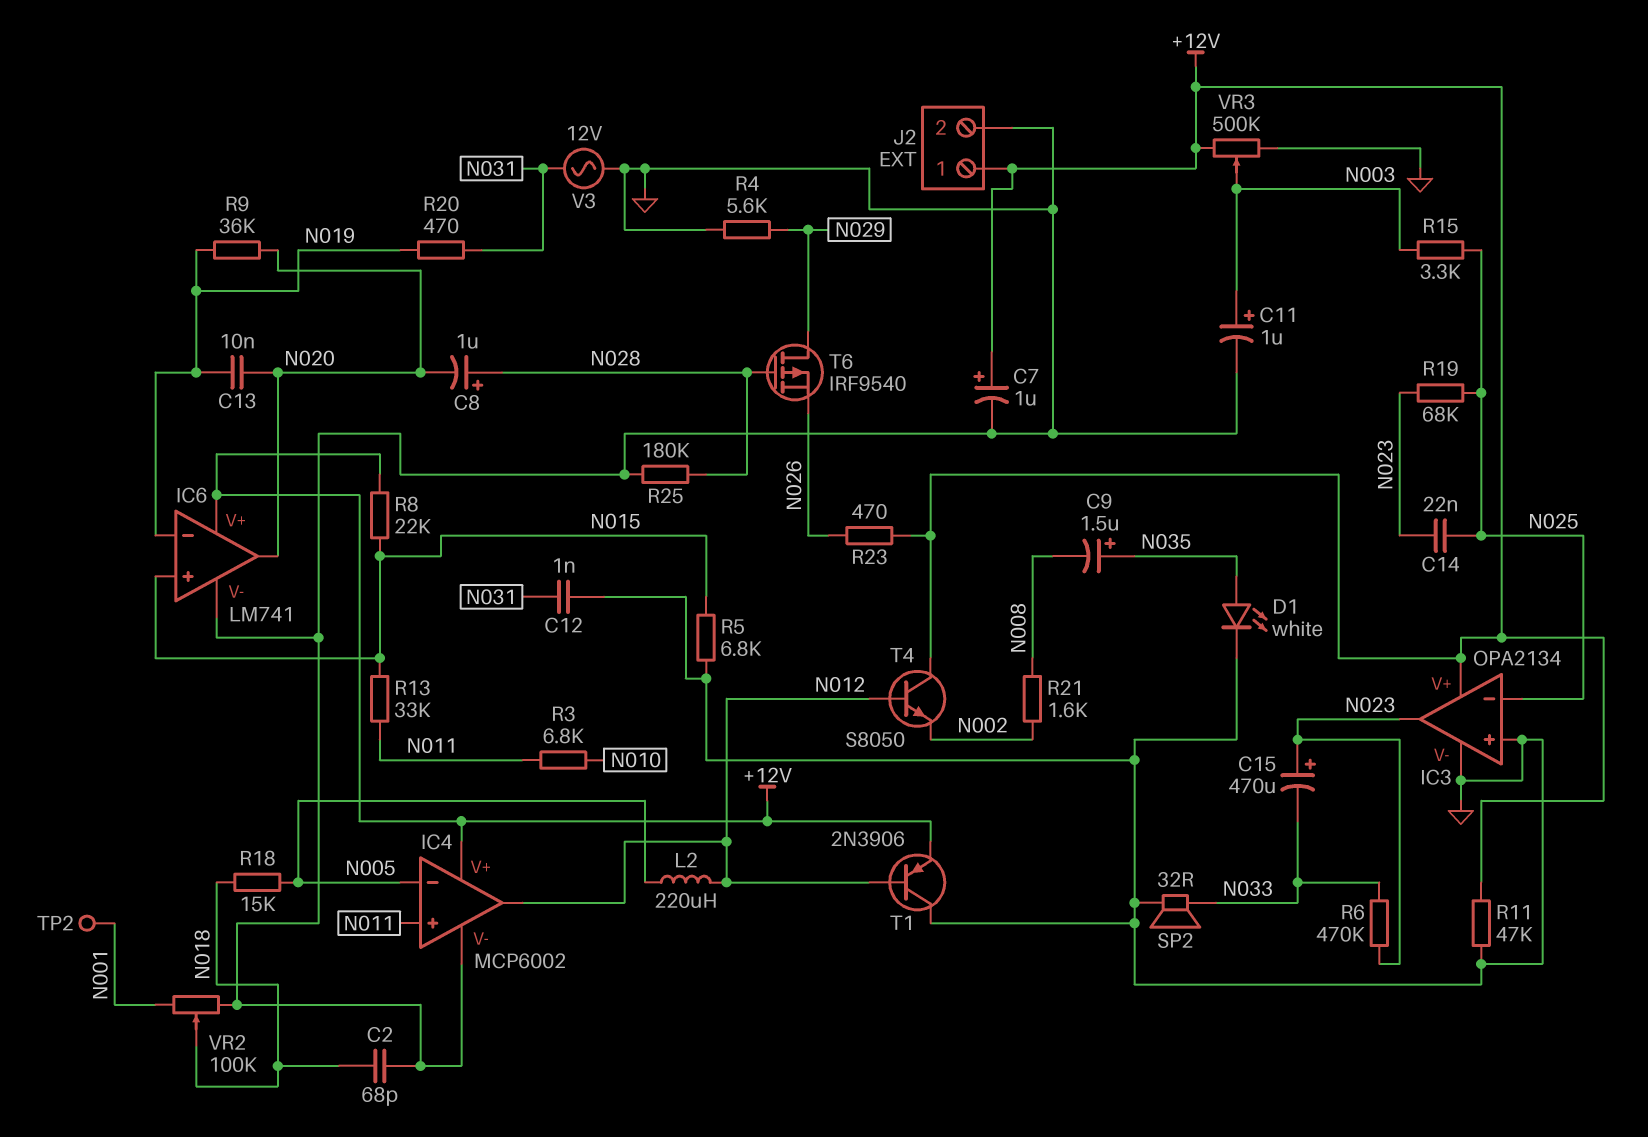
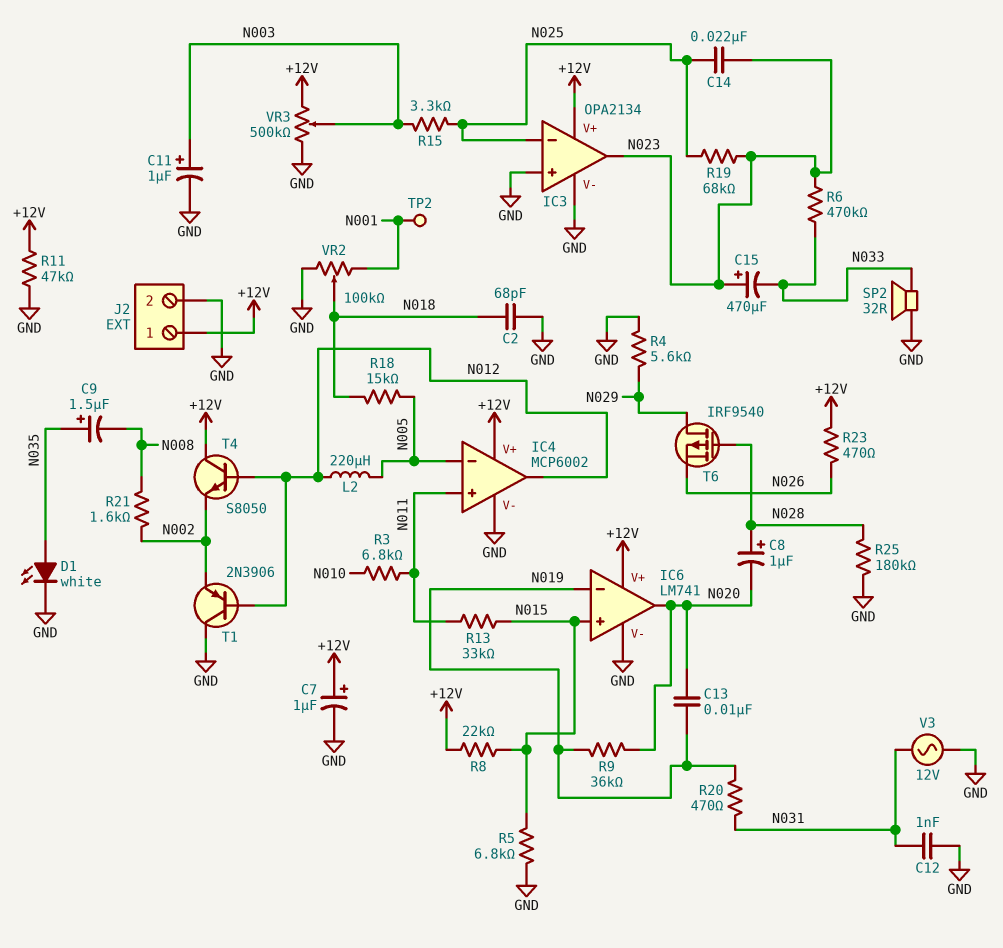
T1: PNP 2N3906 (B N012, C GND, E +12V) -> PNP 2N3906 (B N012, C GND, E N002)

